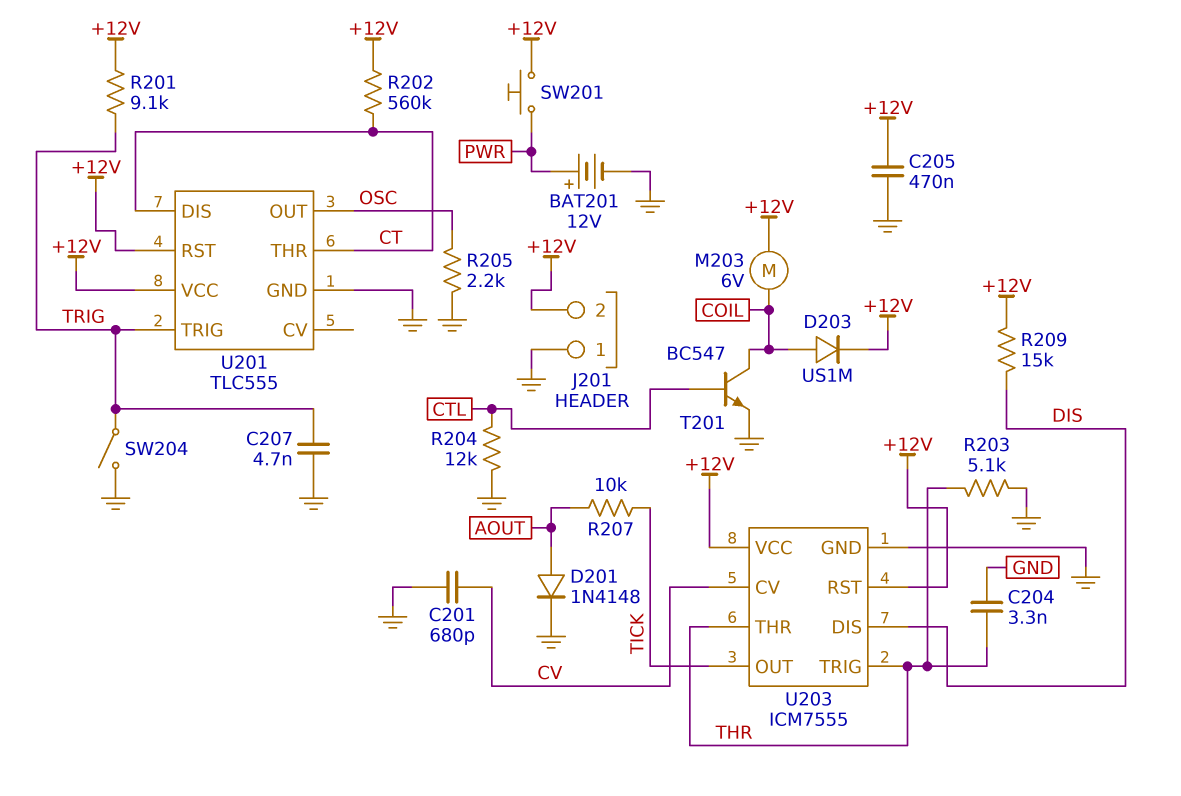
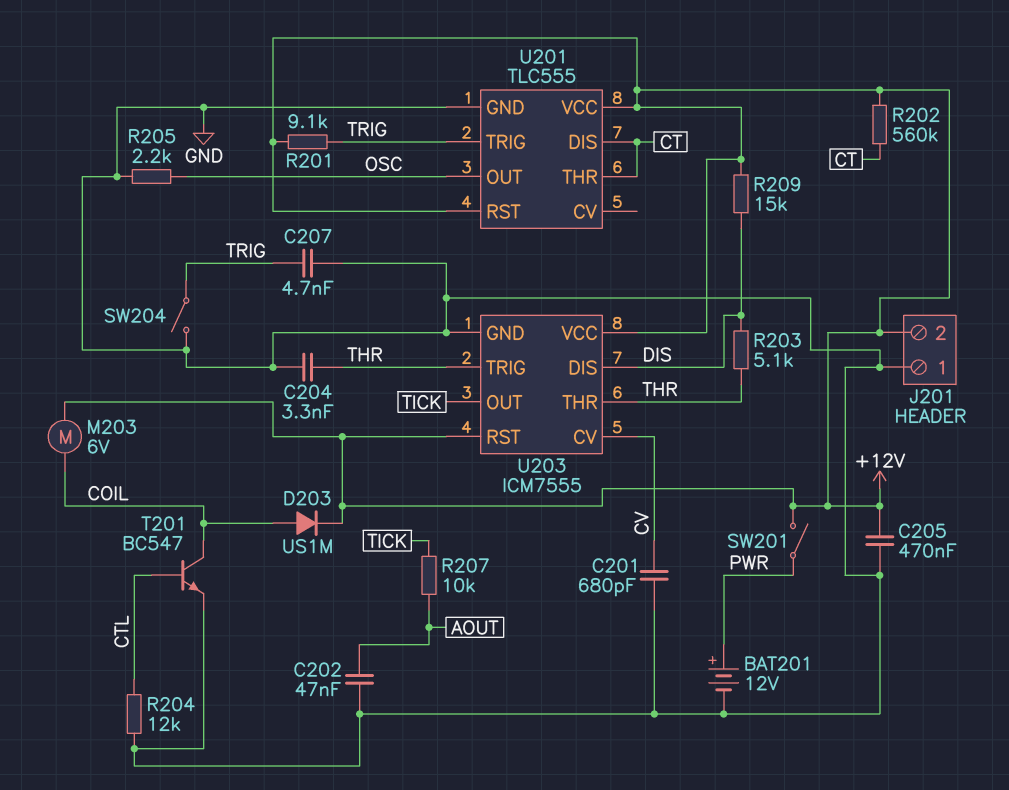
C202: none -> 47nF (AOUT, GND)
D201: diode 1N4148 (A AOUT, K GND) -> none
R203: 5.1k (GND, THR) -> 5.1k (DIS, THR)
SW201: button (+12V, PWR) -> switch (+12V, PWR)

